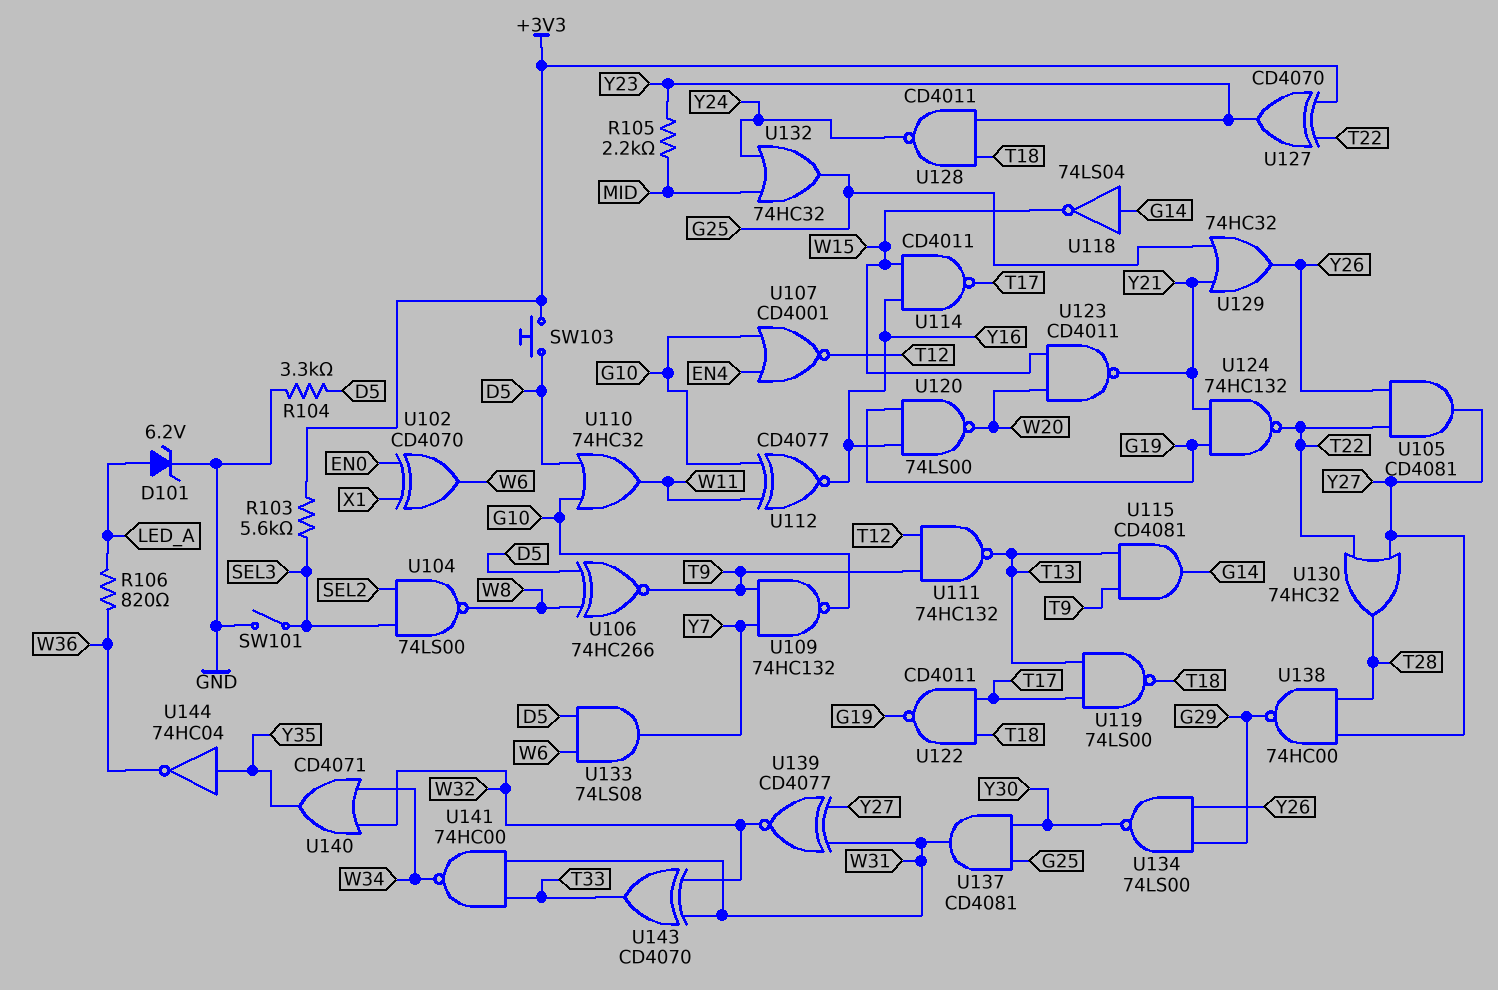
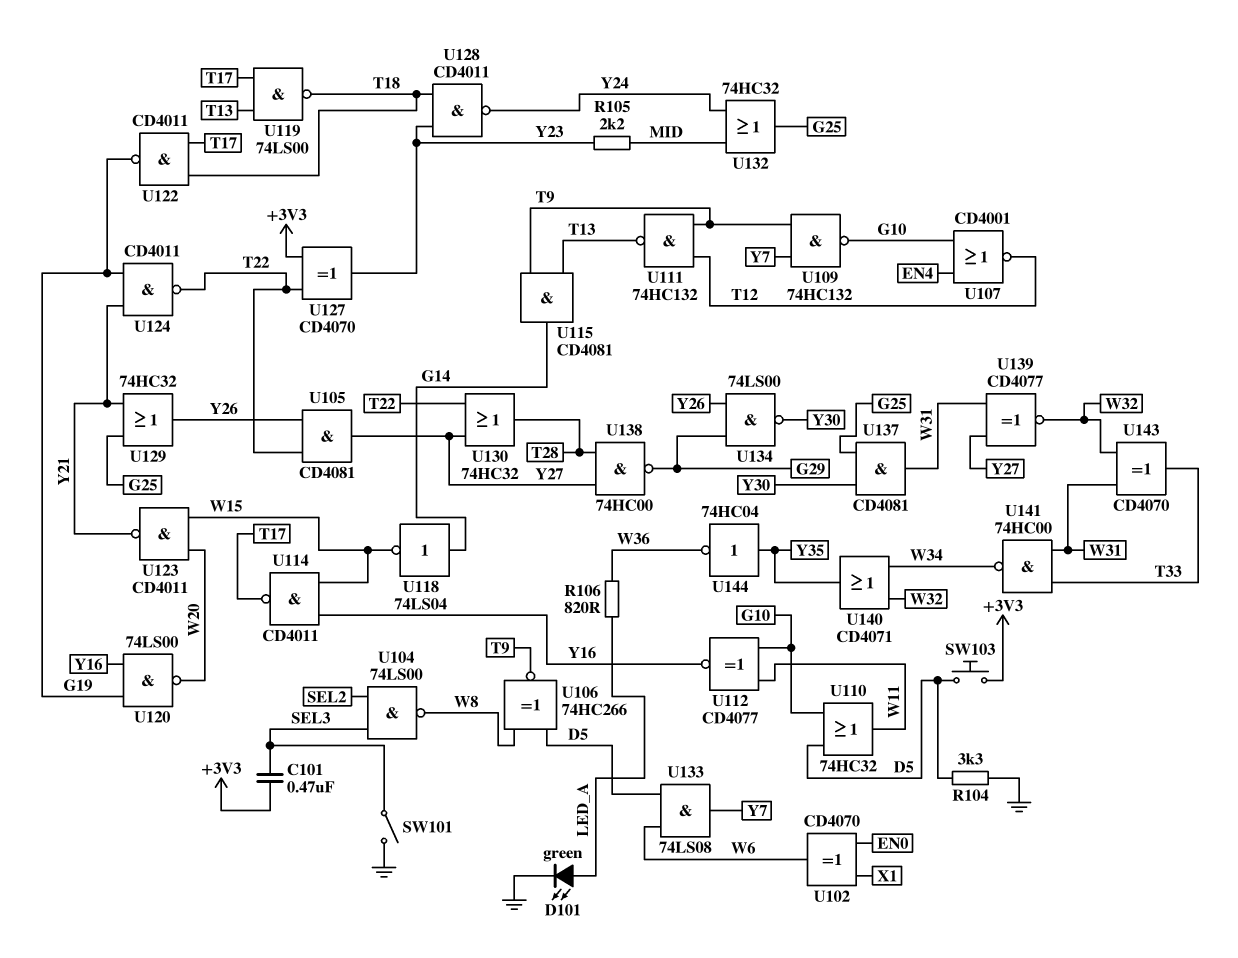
C101: none -> 470nF (+3V3, SEL3)
D101: zener 6.2V (A LED_A, K GND) -> LED green (A LED_A, K GND)
R103: 5.6k (+3V3, SEL3) -> none
U124: NAND 74HC132 (in G19, in Y21, out T22) -> NAND CD4011 (in G19, in Y21, out T22)

